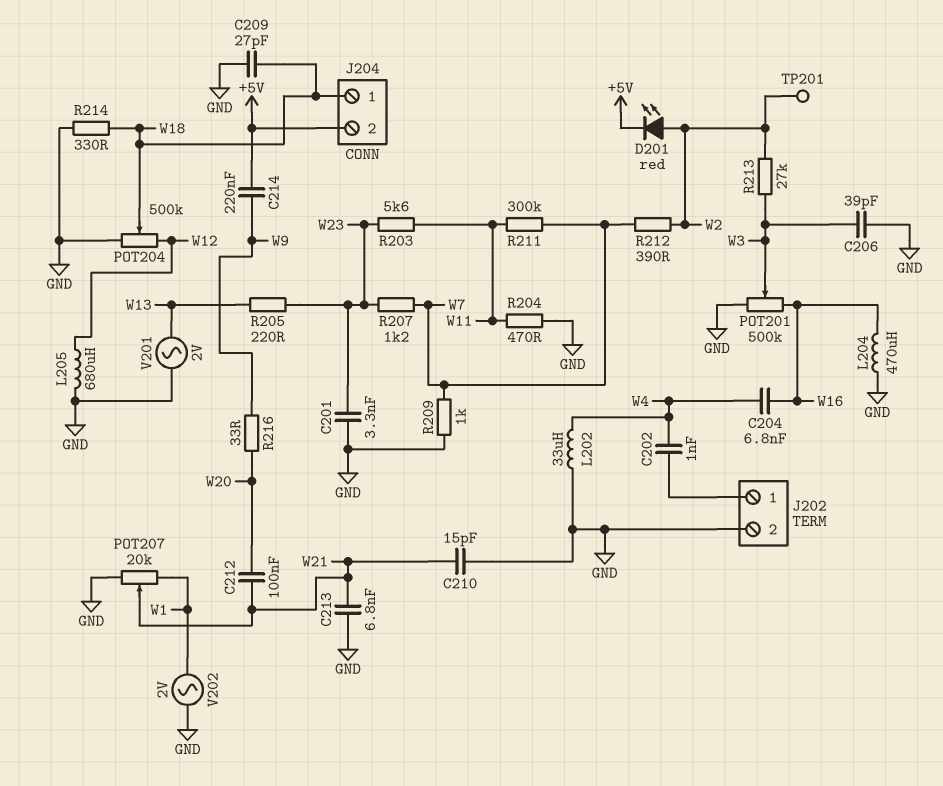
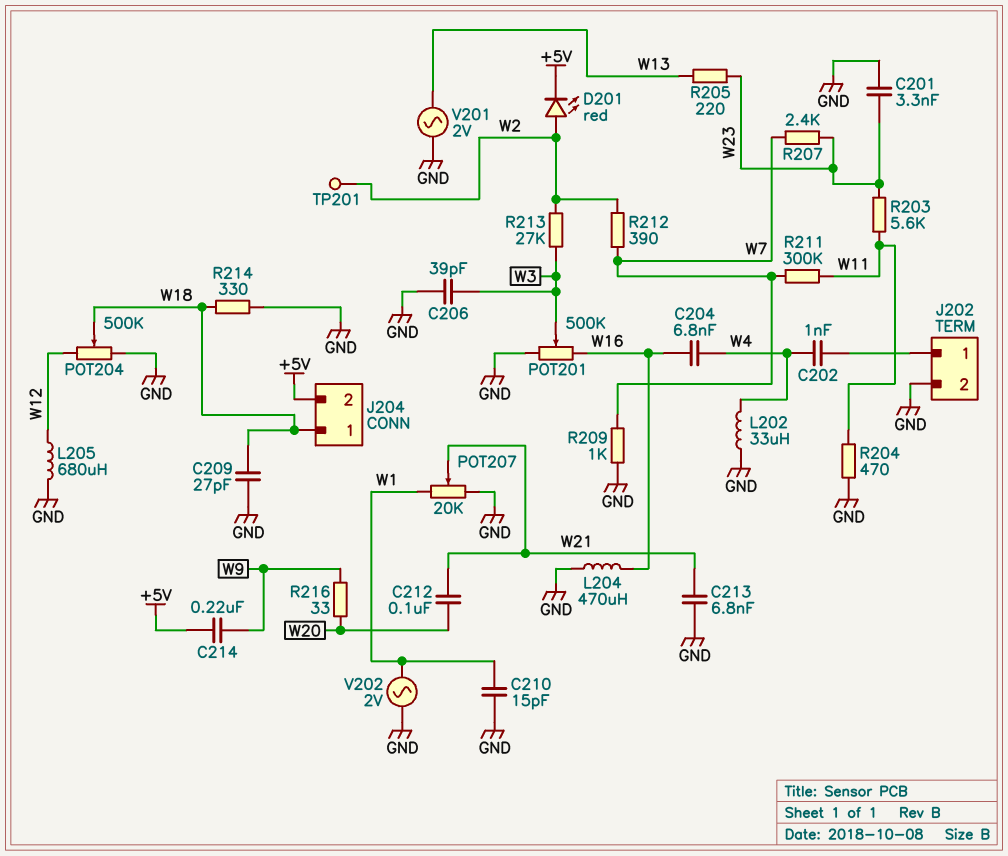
C210: 15pF (GND, W21) -> 15pF (GND, W1)
R207: 1.2k (W7, W23) -> 2.4k (W7, W23)

